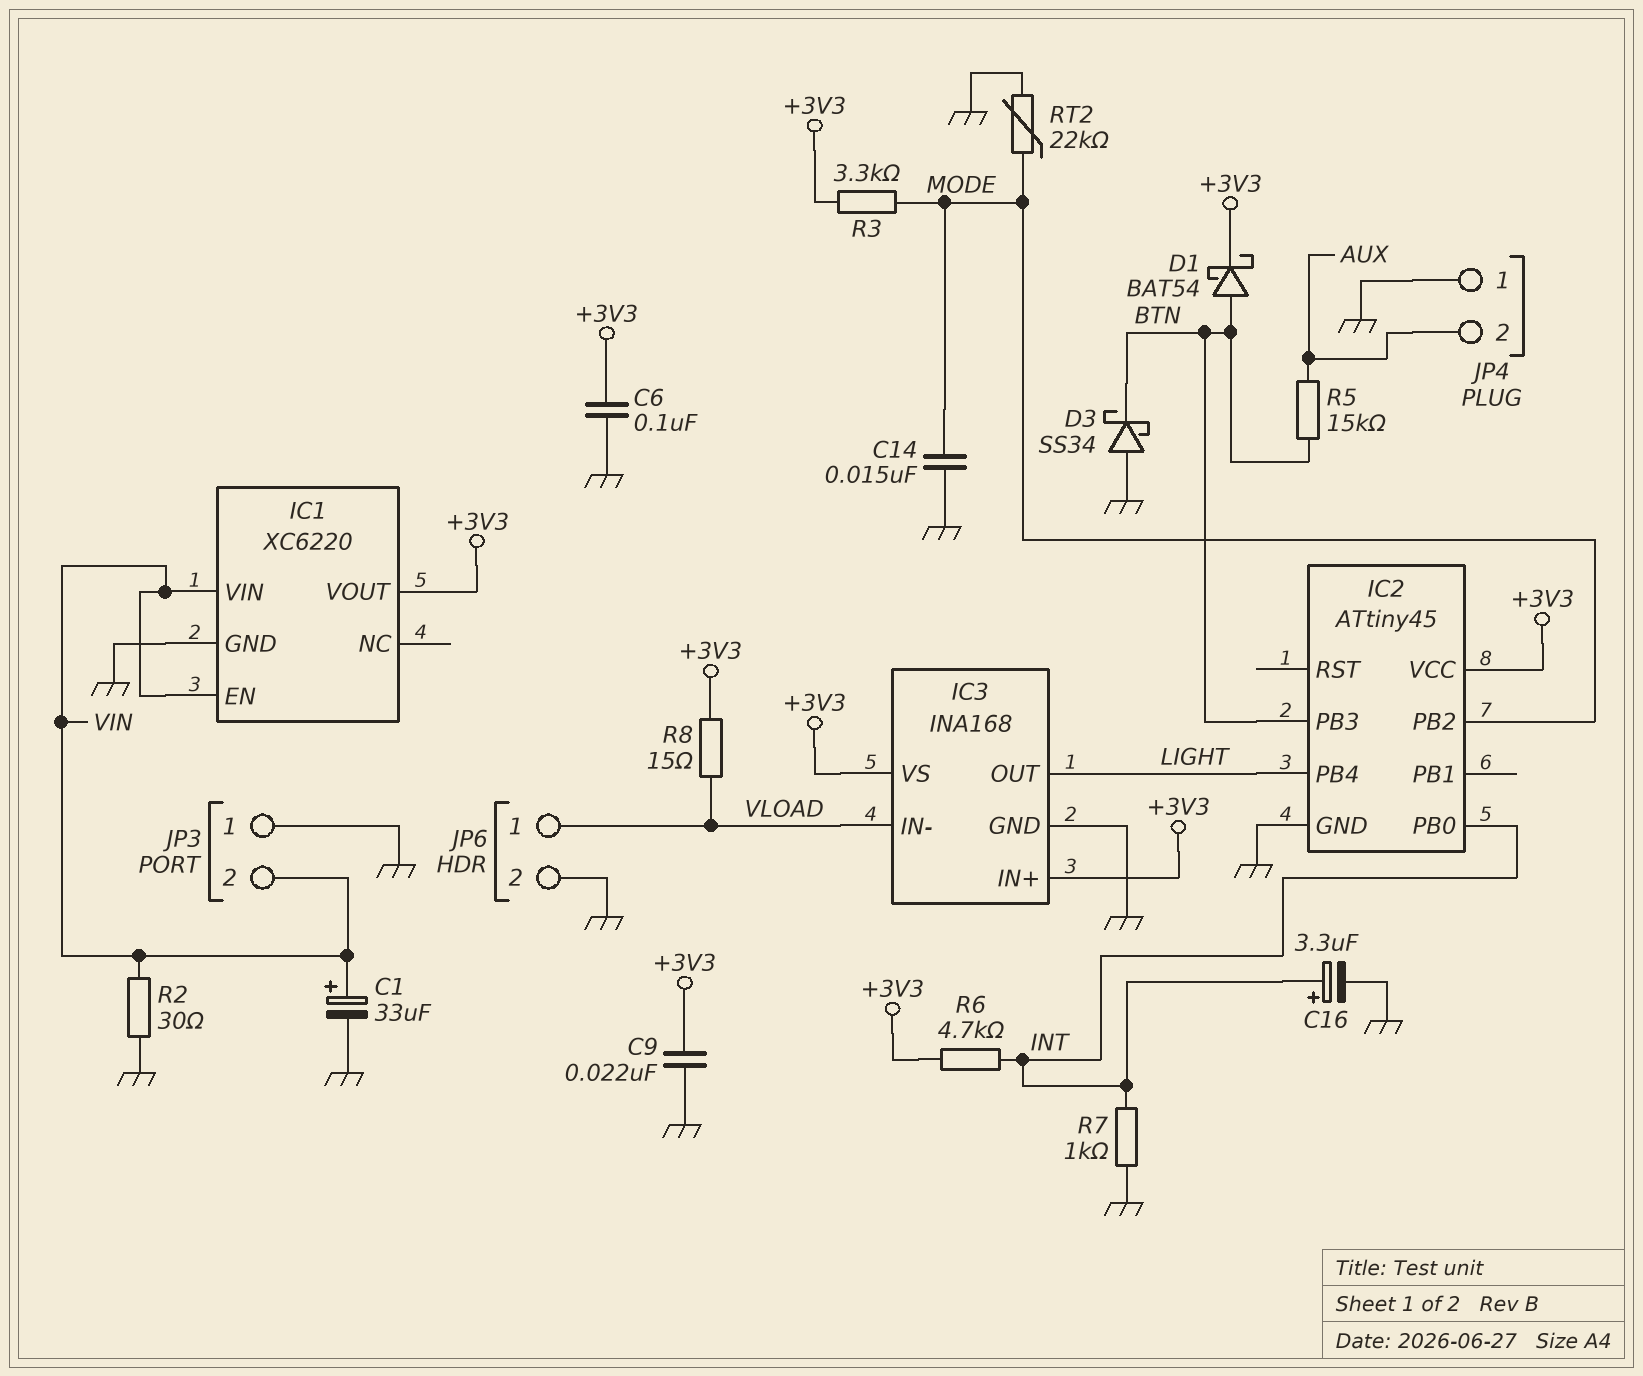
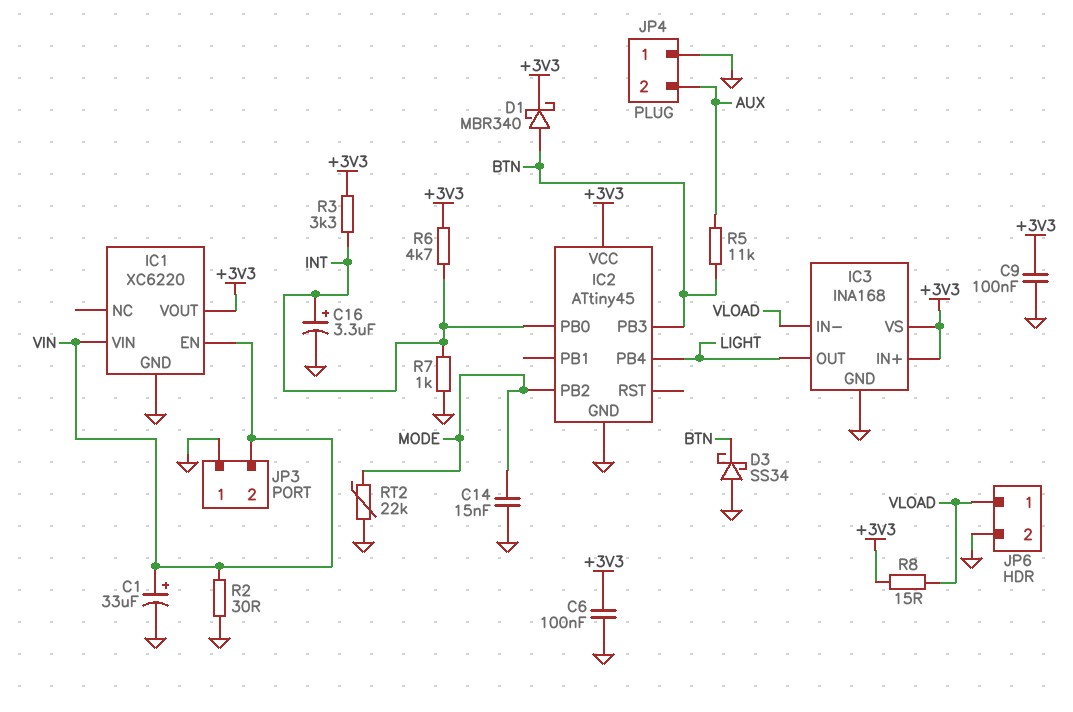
C9: 22nF (+3V3, GND) -> 100nF (+3V3, GND)
D1: schottky BAT54 (A BTN, K +3V3) -> schottky MBR340 (A BTN, K +3V3)
R3: 3.3k (+3V3, MODE) -> 3.3k (+3V3, INT)
R5: 15k (AUX, BTN) -> 11k (AUX, BTN)

